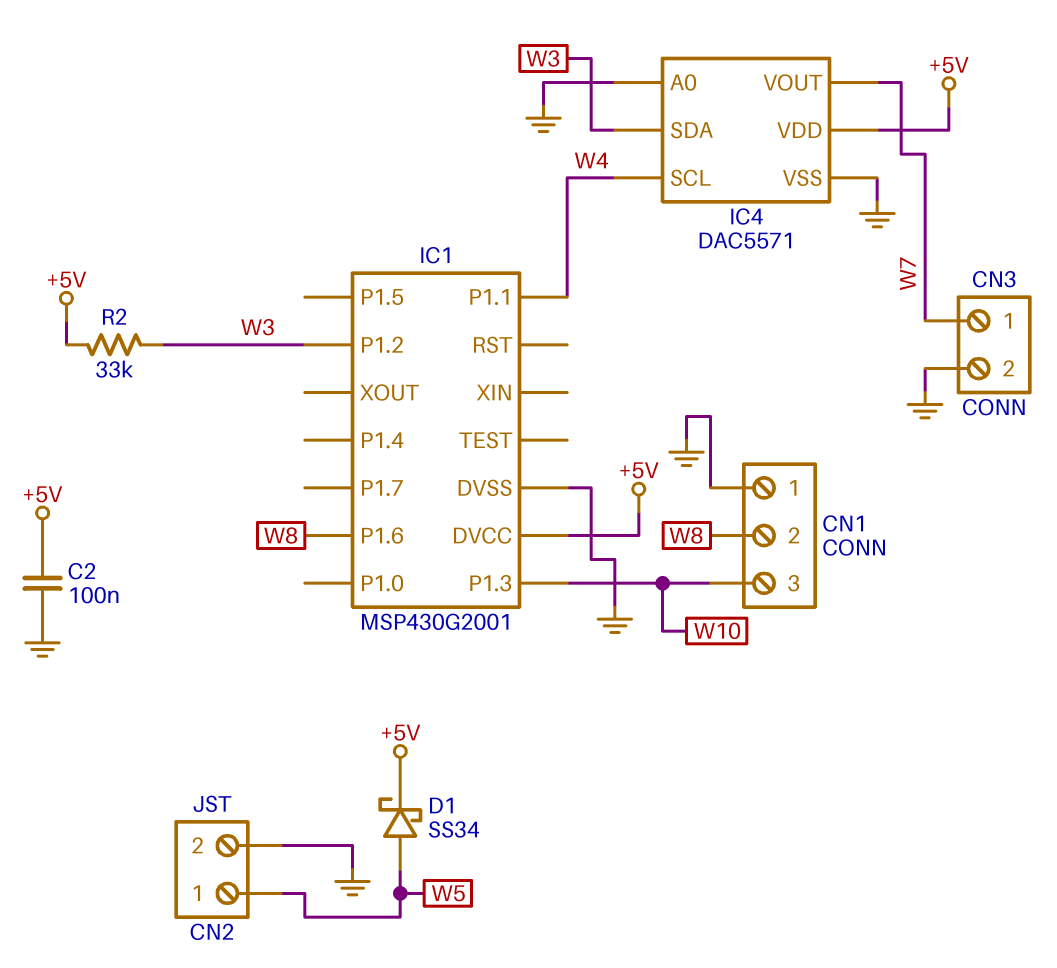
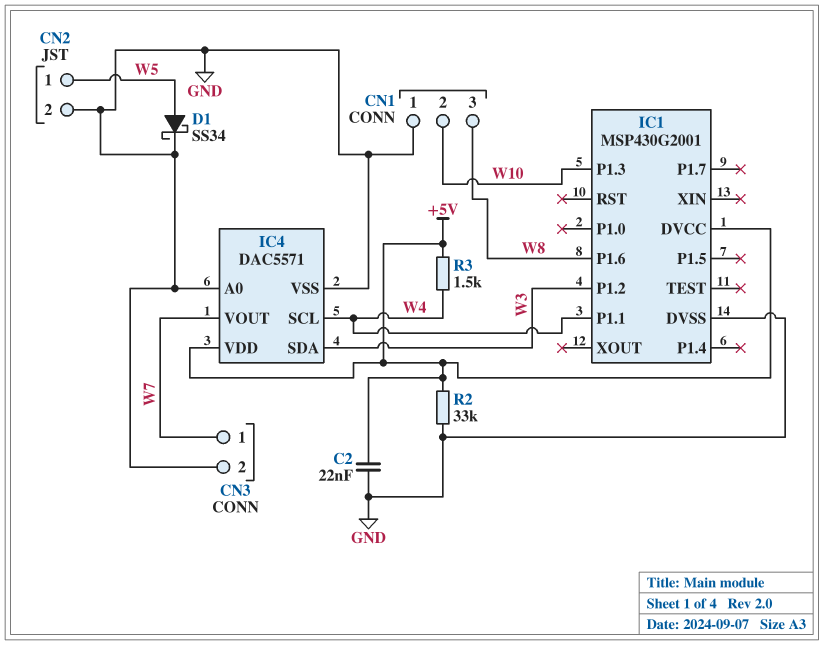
C2: 100nF (+5V, GND) -> 22nF (+5V, GND)
CN1 pin 2: W8 -> W10
CN1 pin 3: W10 -> W8
D1: schottky SS34 (A W5, K +5V) -> schottky SS34 (A W5, K GND)
R2: 33k (+5V, W3) -> 33k (+5V, GND)
R3: none -> 1.5k (+5V, W4)

